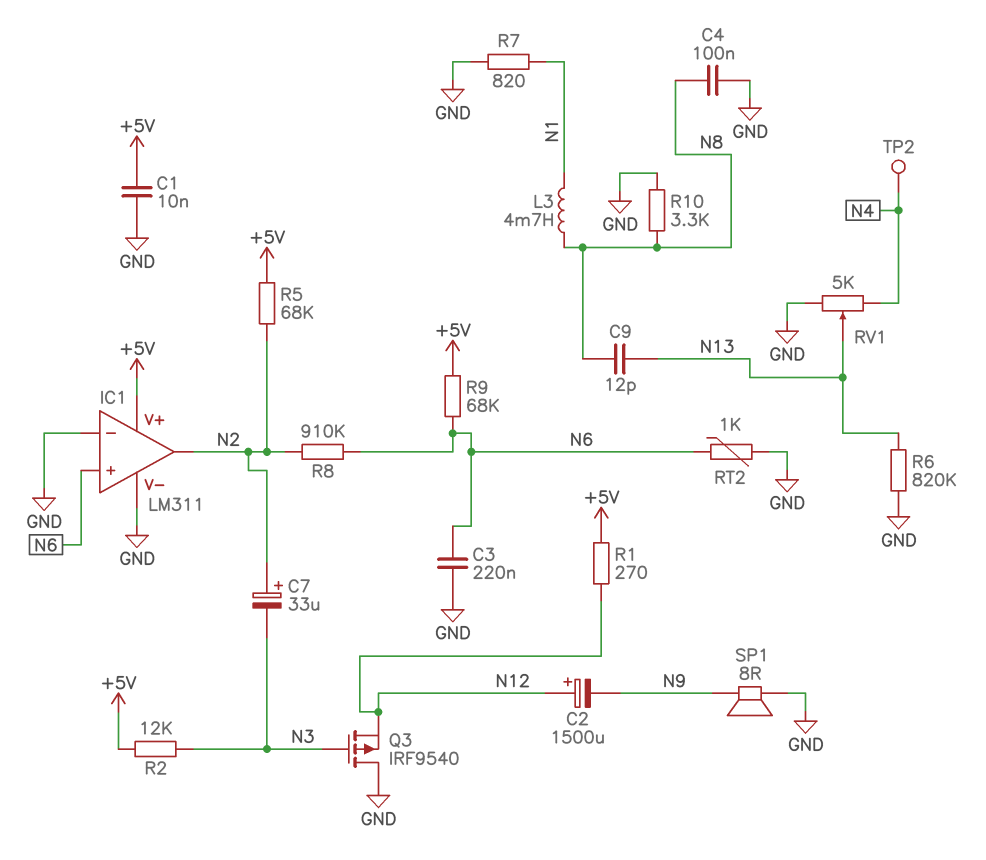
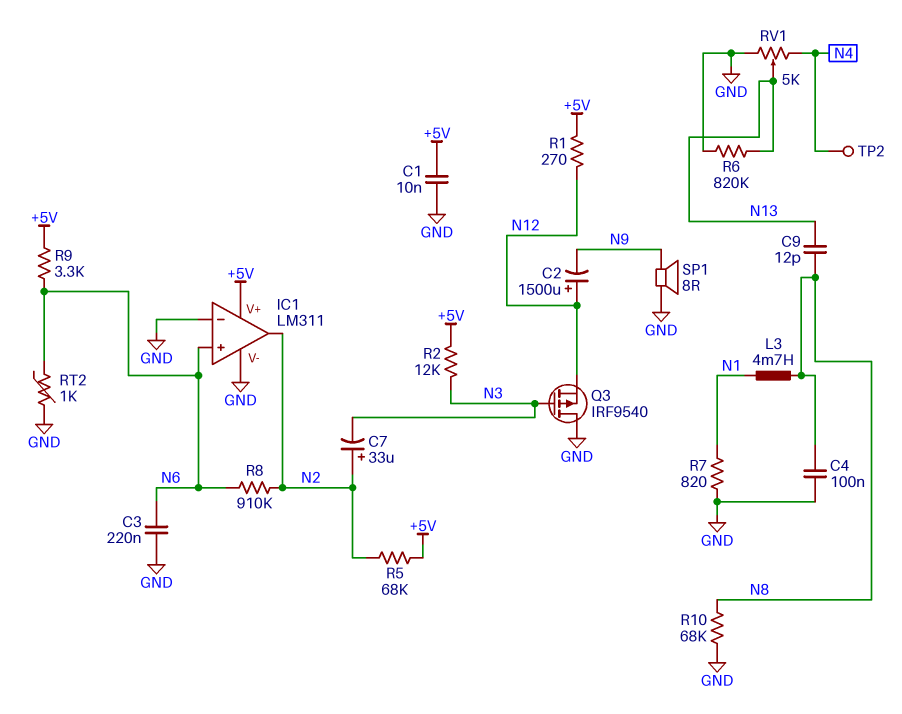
R9: 68k (+5V, N6) -> 3.3k (+5V, N6)
R10: 3.3k (GND, N8) -> 68k (GND, N8)

